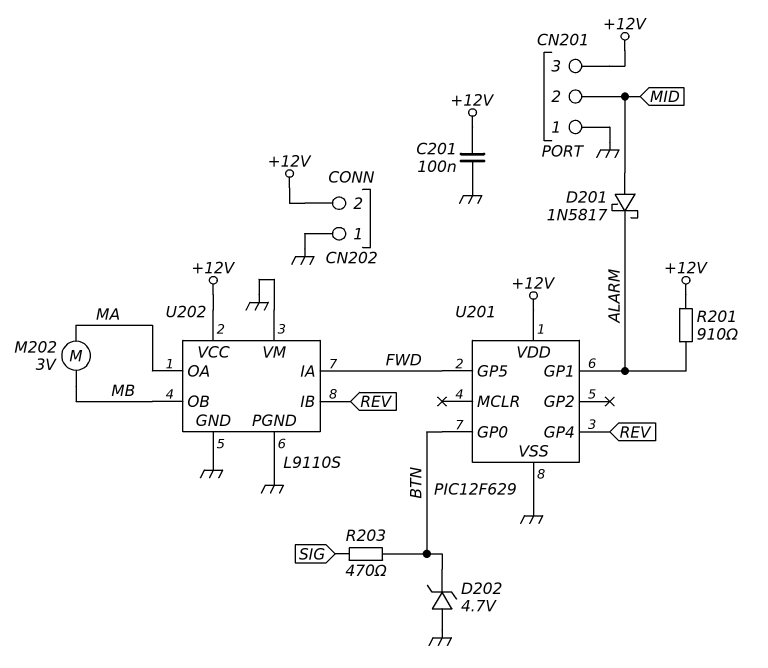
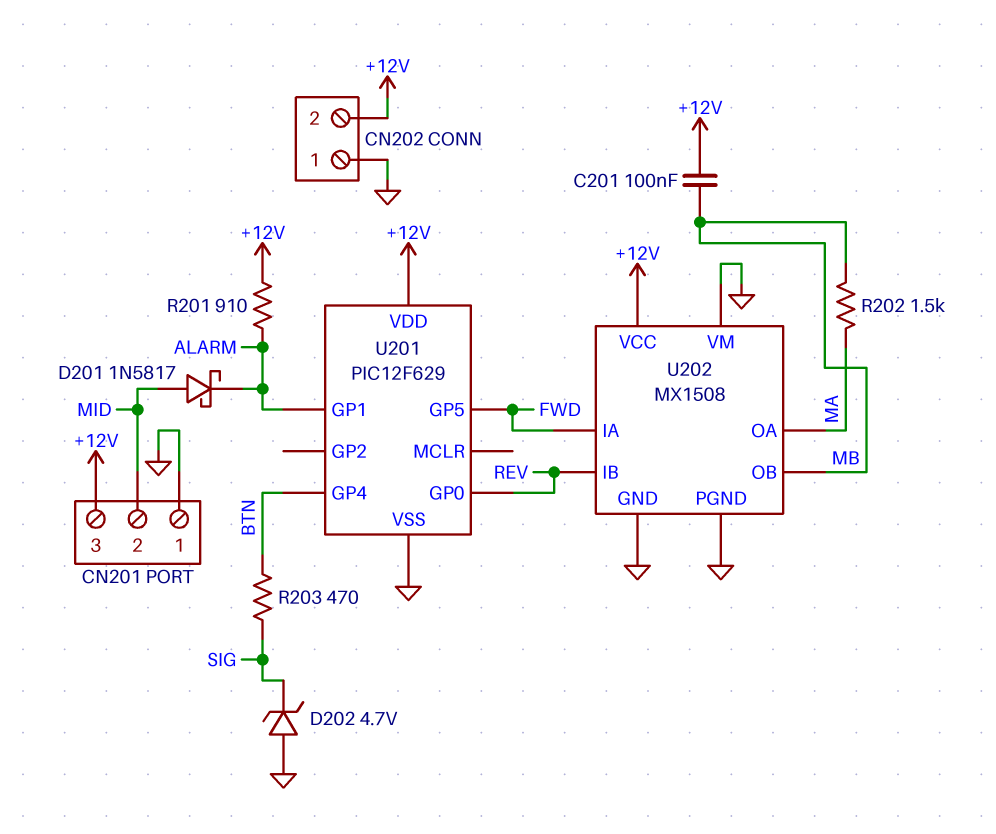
C201: 100nF (+12V, GND) -> 100nF (+12V, MB)
D202: zener 4.7V (A GND, K BTN) -> zener 4.7V (A GND, K SIG)
M202: motor 3V (MA, MB) -> none
R202: none -> 1.5k (MA, MB)
U201 pin GP0: BTN -> REV
U201 pin GP4: REV -> BTN
U202: L9110S -> MX1508

